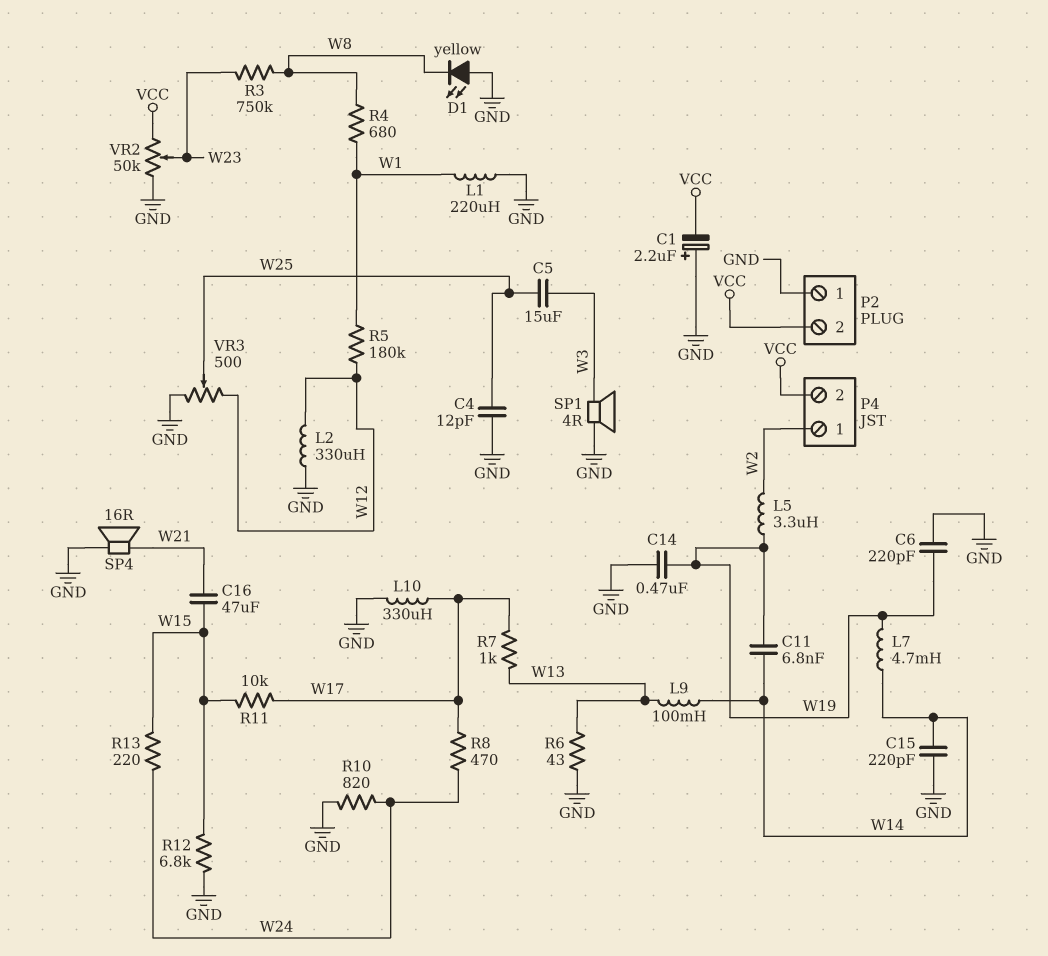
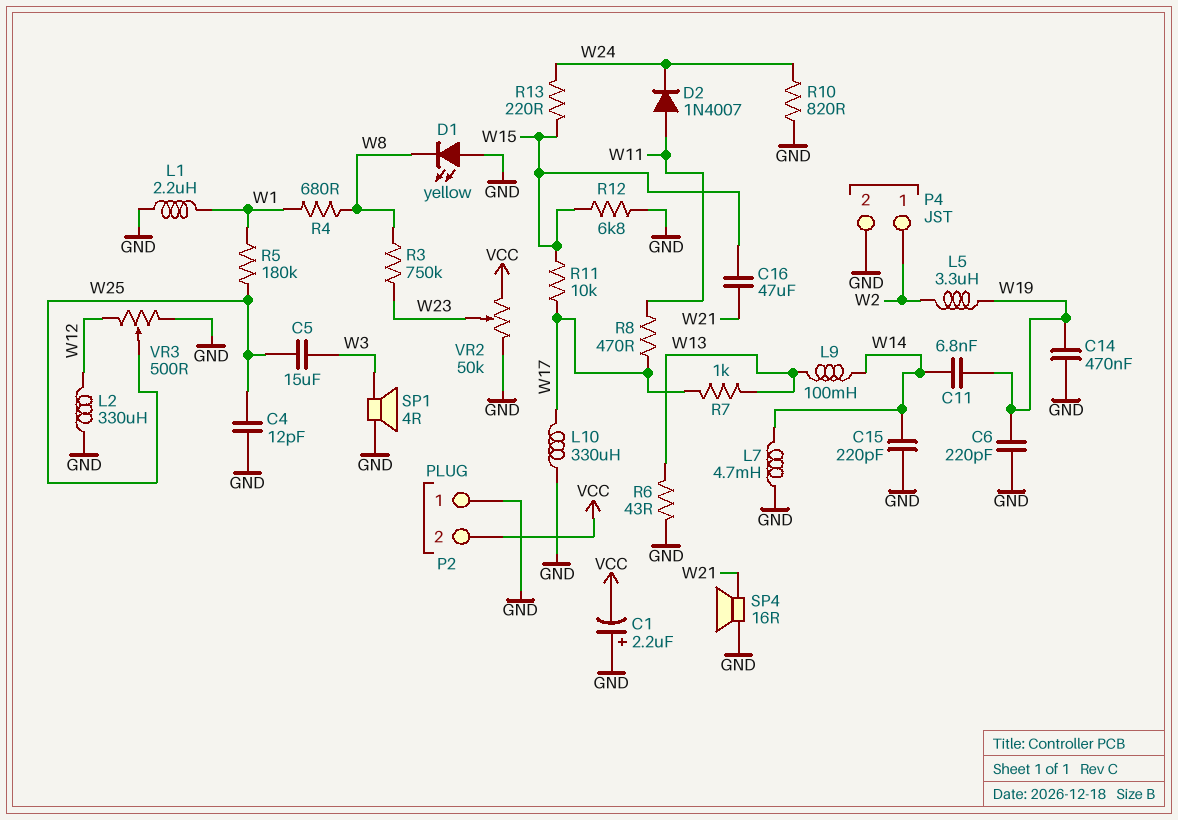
D2: none -> diode 1N4007 (A W11, K W24)
L1: 220uH (GND, W1) -> 2.2uH (GND, W1)
L7: 4.7mH (W14, W19) -> 4.7mH (GND, W14)
P4 pin 2: VCC -> GND
R5: 180k (W1, W12) -> 180k (W1, W25)
R8: 470 (W17, W24) -> 470 (W11, W17)

